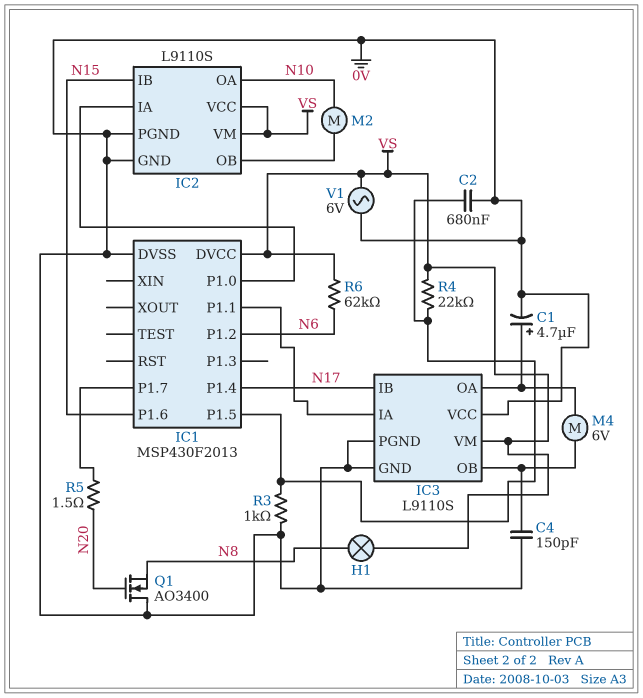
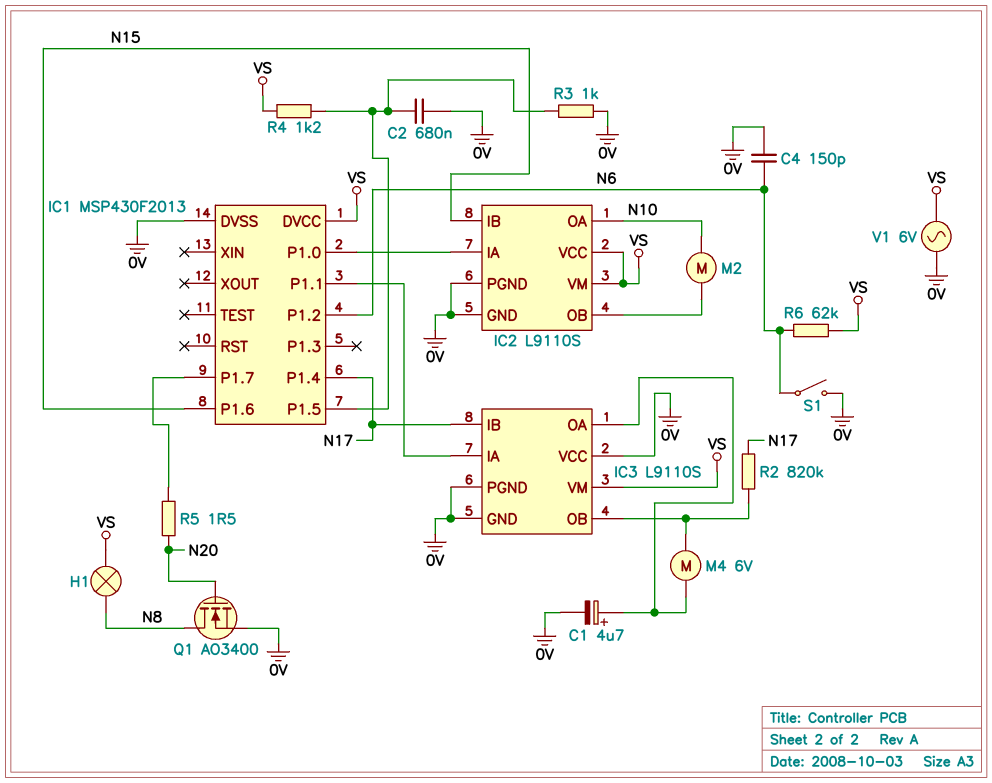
C4: 150pF (0V, IC3/OB) -> 150pF (0V, N6)
Q1: NMOS AO3400 (G N20, D 0V, S N8) -> NMOS AO3400 (G N20, D N8, S 0V)
R2: none -> 820k (IC3/OB, N17)
R4: 22k (IC1/P1.5, VS) -> 1.2k (IC1/P1.5, VS)
S1: none -> switch (0V, N6)

